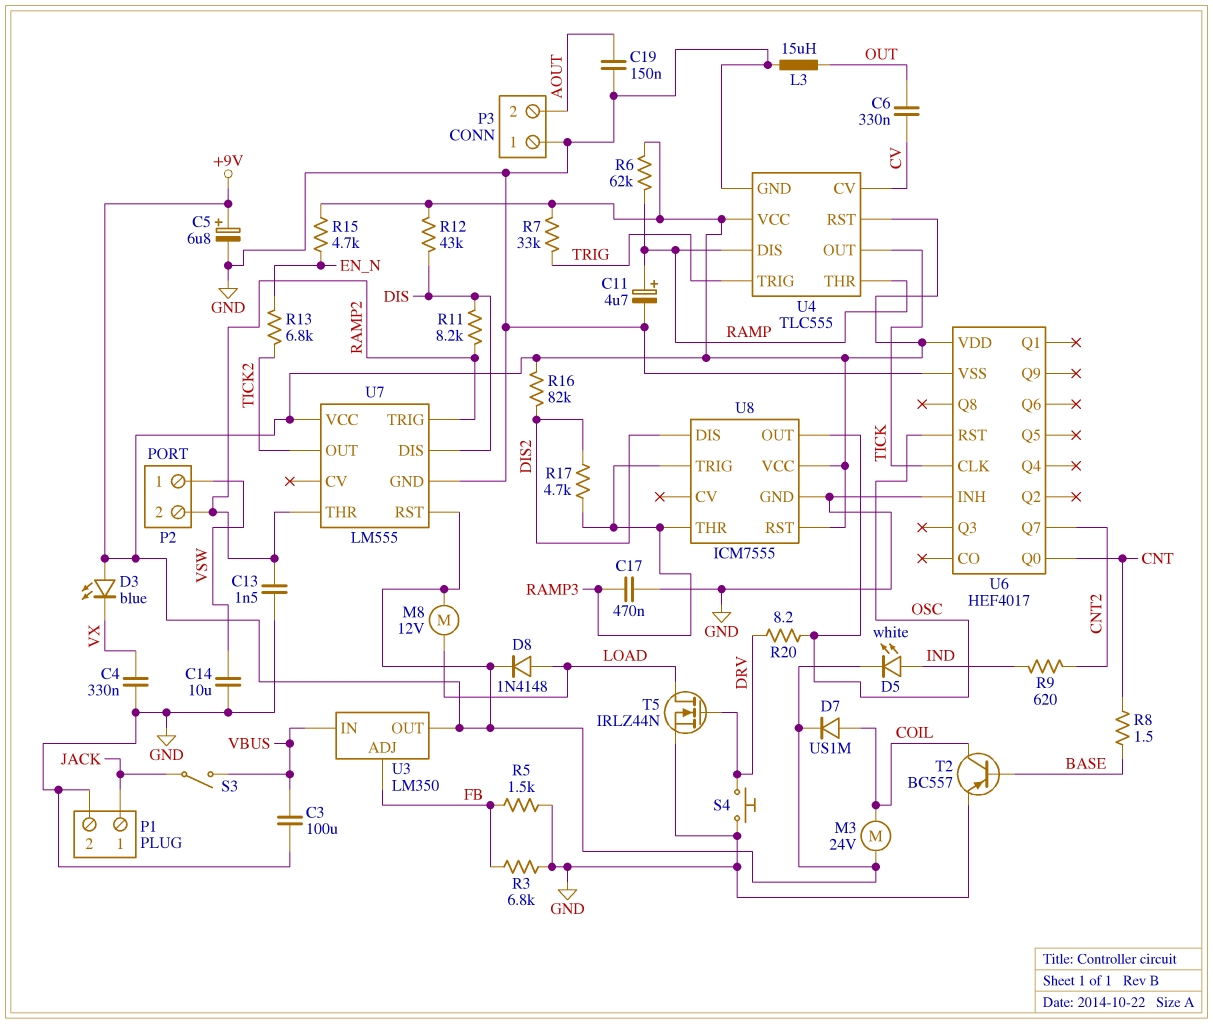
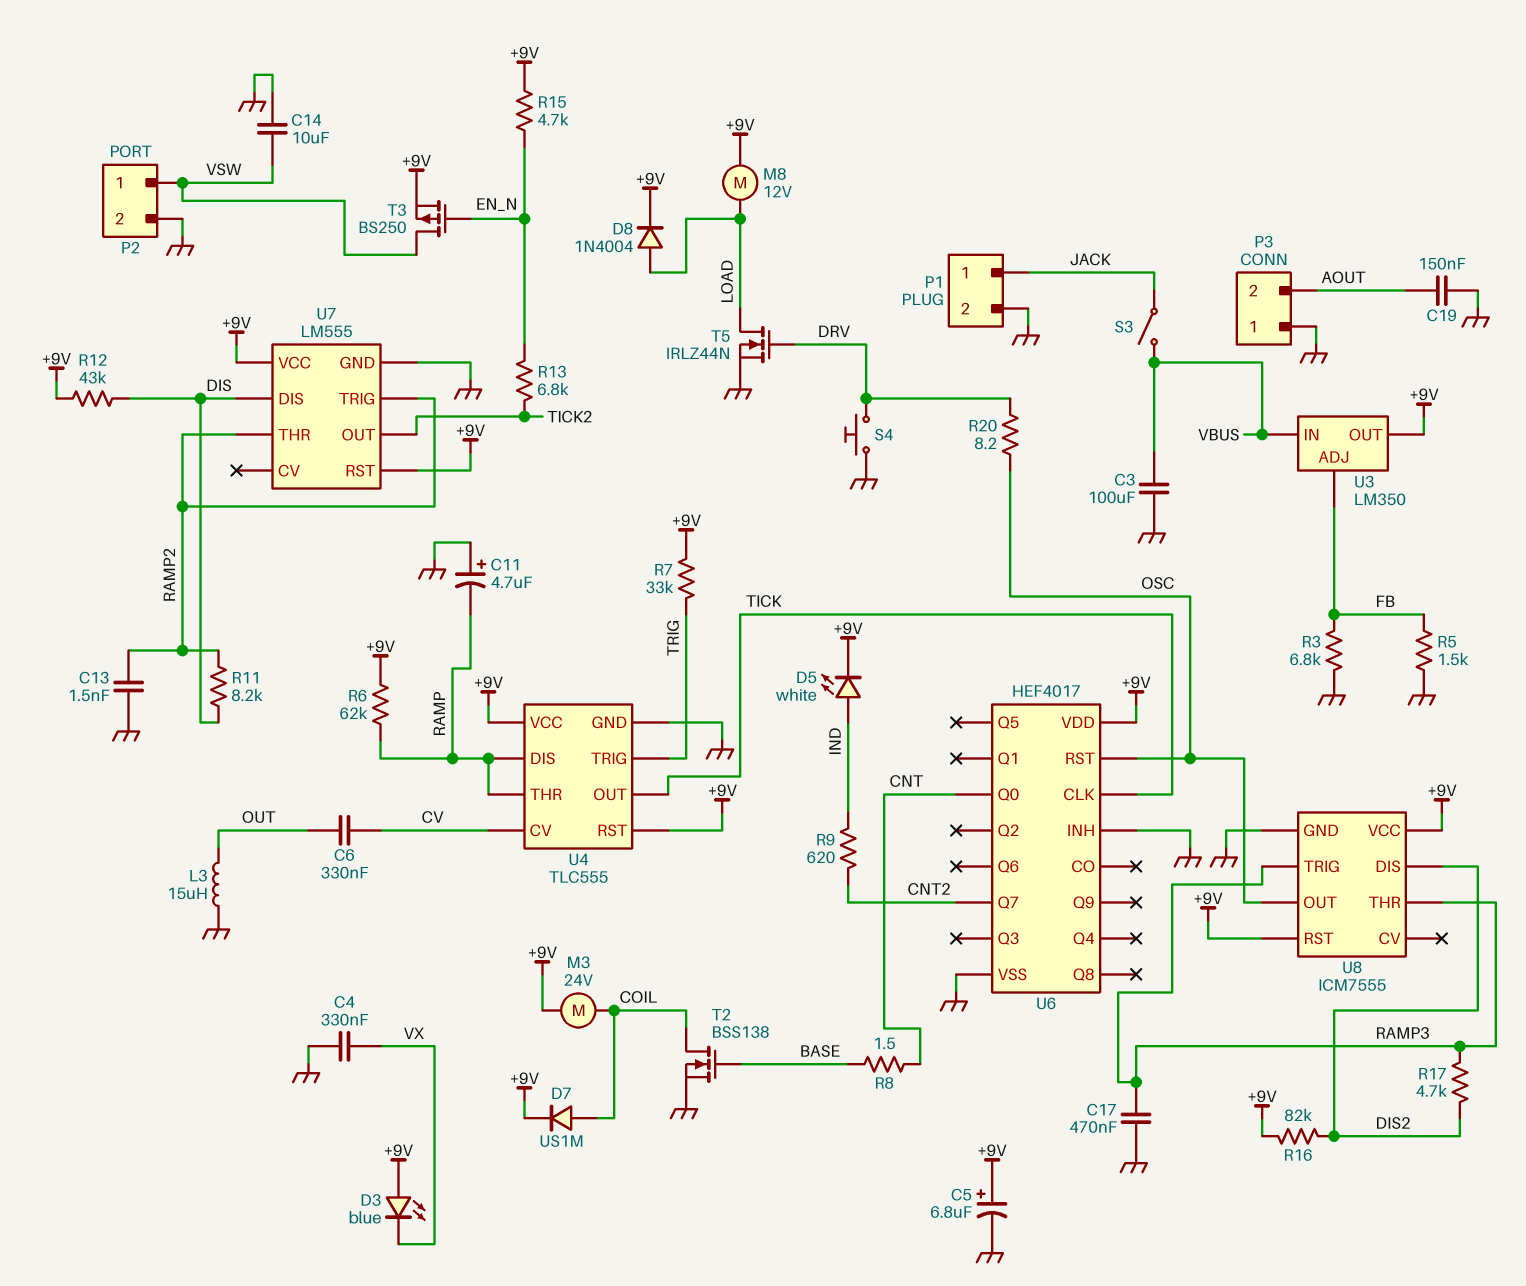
C11: 4.7uF (plus RAMP, minus GND) -> 4.7uF (plus GND, minus RAMP)
D8: diode 1N4148 (A LOAD, K +9V) -> diode 1N4004 (A LOAD, K +9V)
P2 pin 2: RAMP2 -> GND
T2: PNP BC557 (B BASE, C COIL, E GND) -> NMOS BSS138 (G BASE, D COIL, S GND)
T3: none -> PMOS BS250 (G EN_N, D VSW, S +9V)

